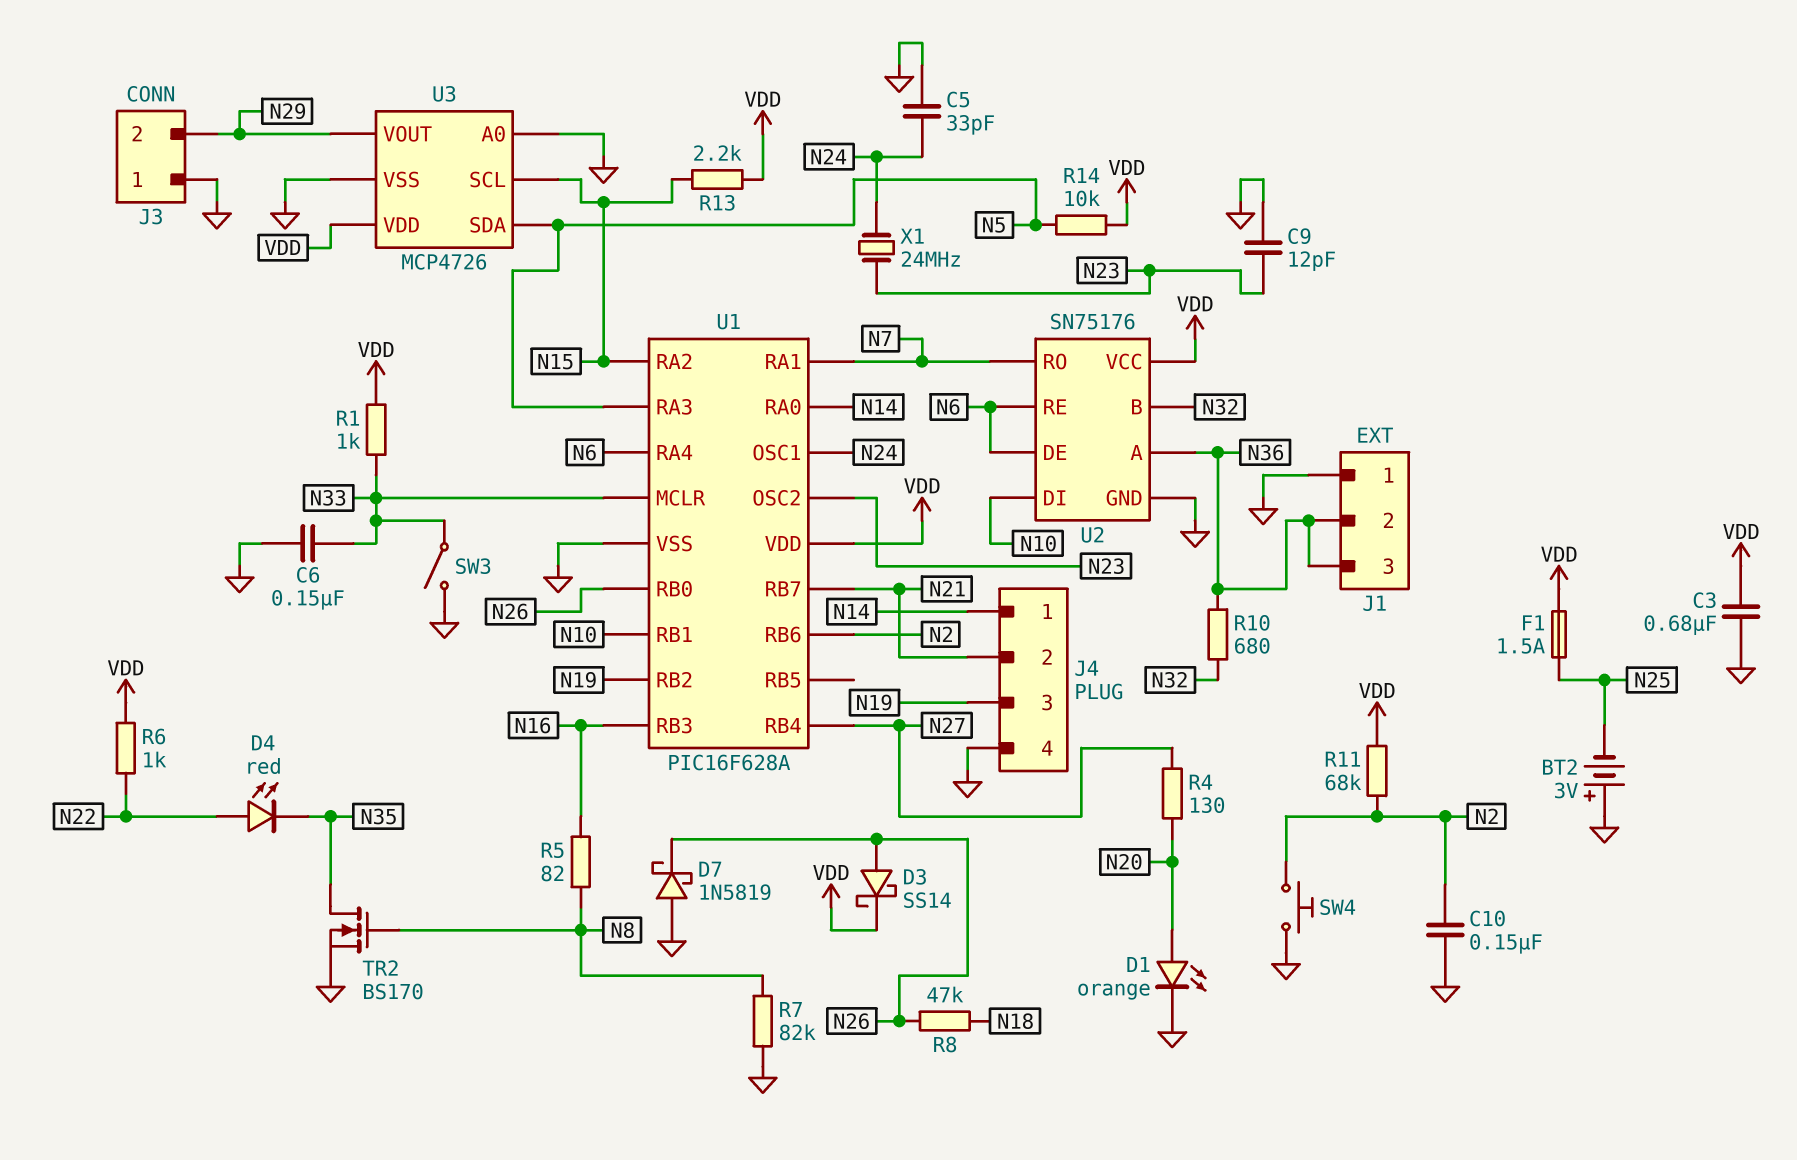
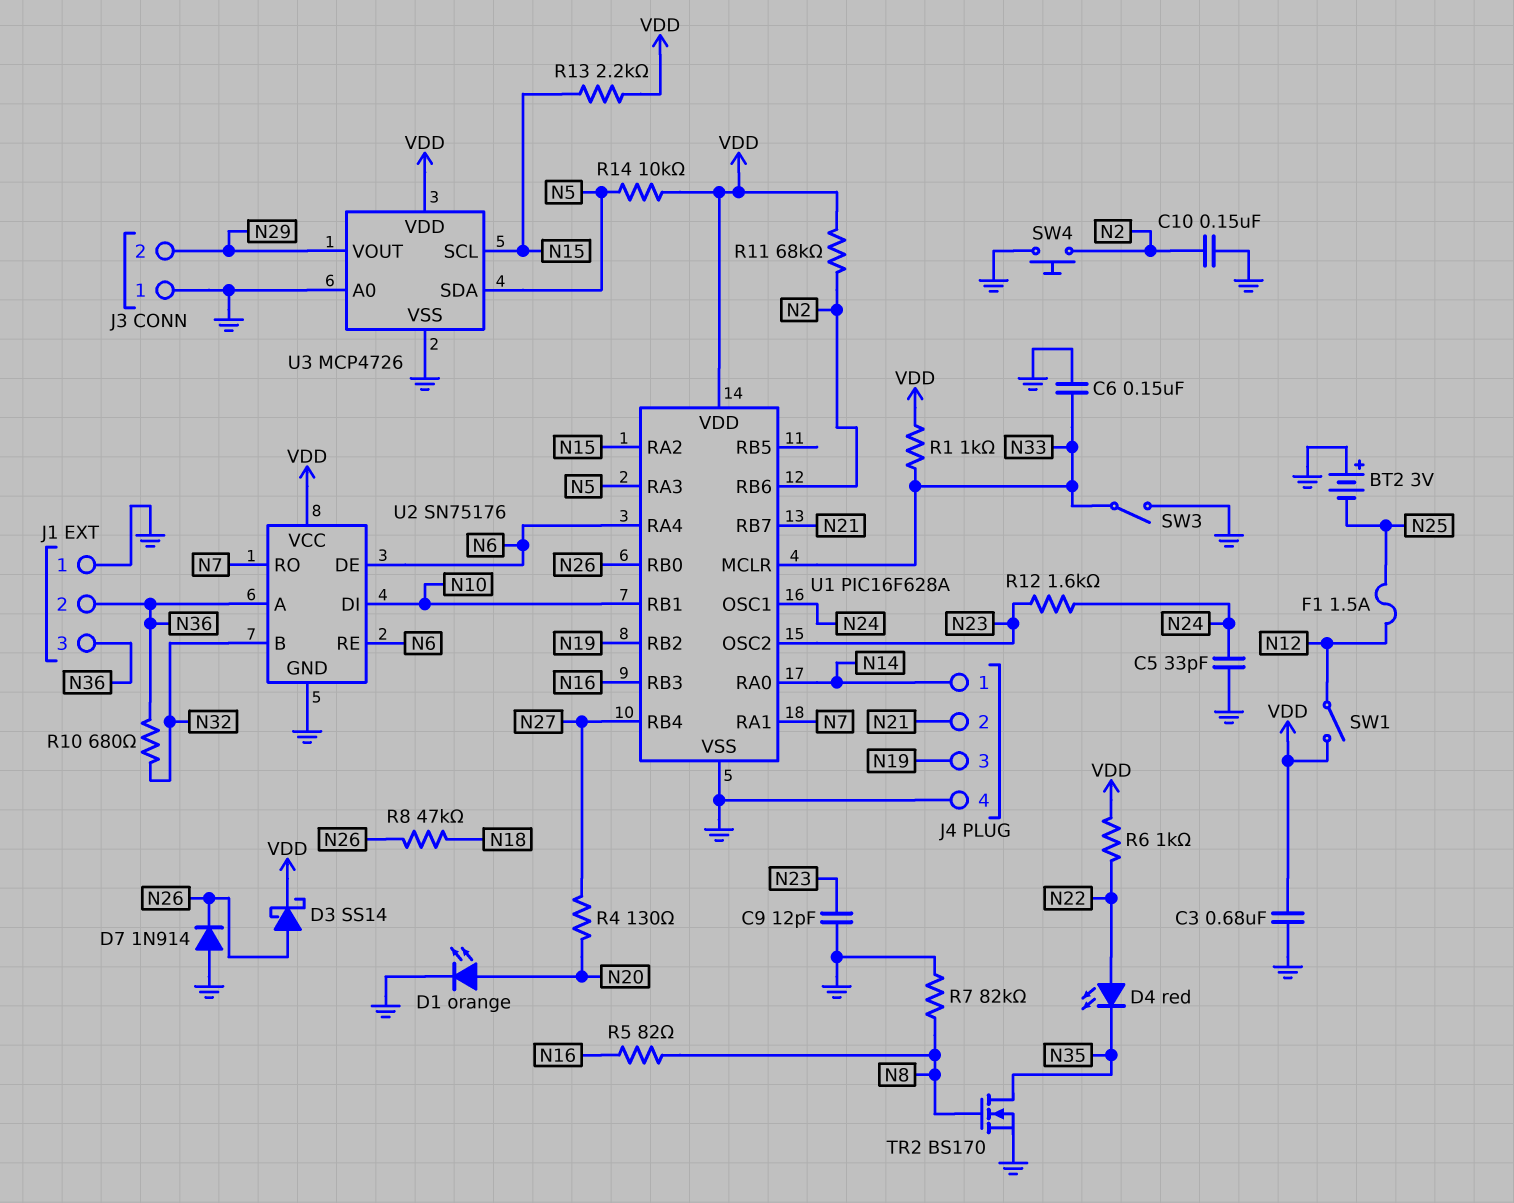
D7: schottky 1N5819 (A GND, K N26) -> diode 1N914 (A GND, K N26)
F1: 1.5A (N25, VDD) -> 1.5A (N12, N25)
R12: none -> 1.6k (N23, N24)
SW1: none -> switch (N12, VDD)
X1: 24MHz (N23, N24) -> none

